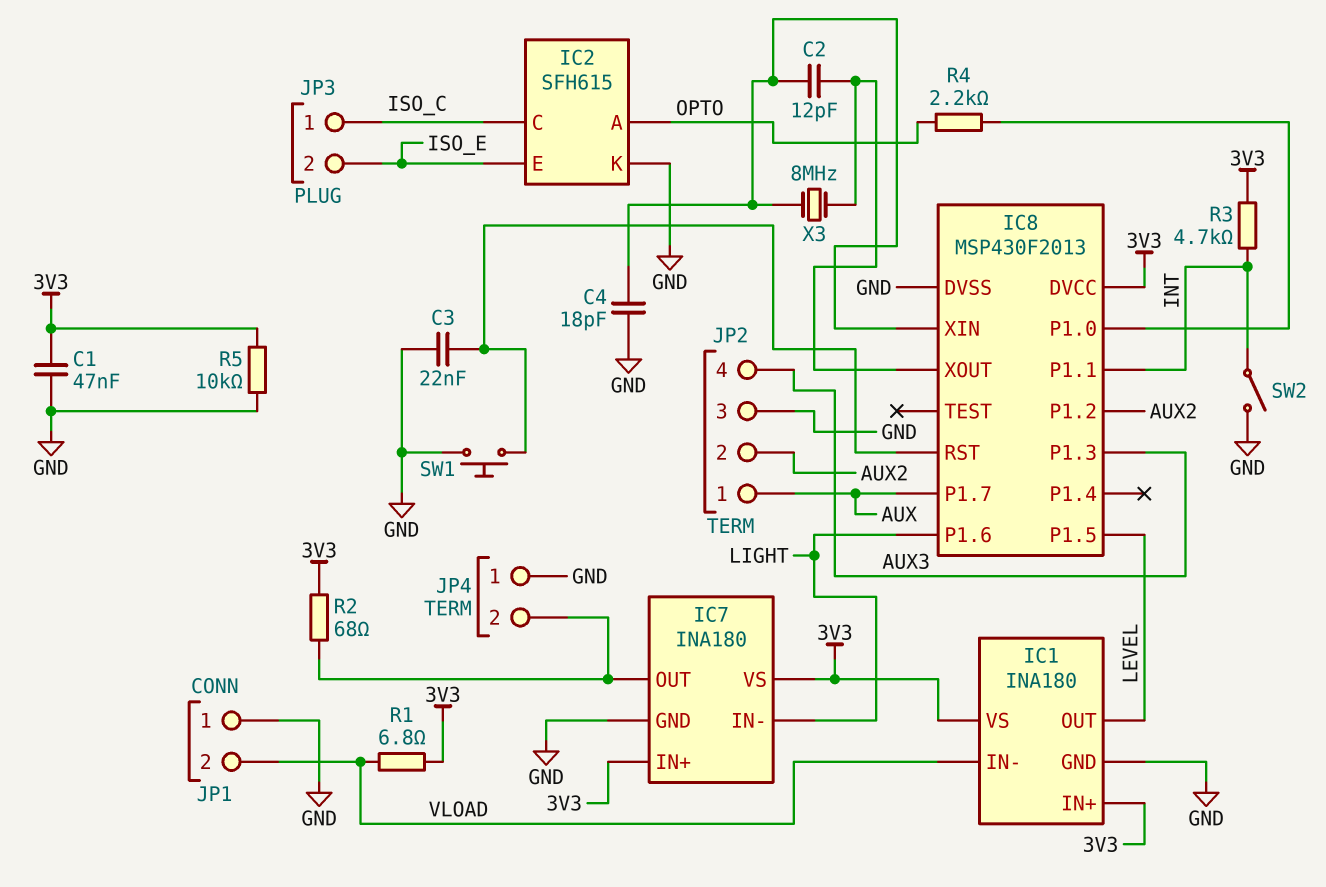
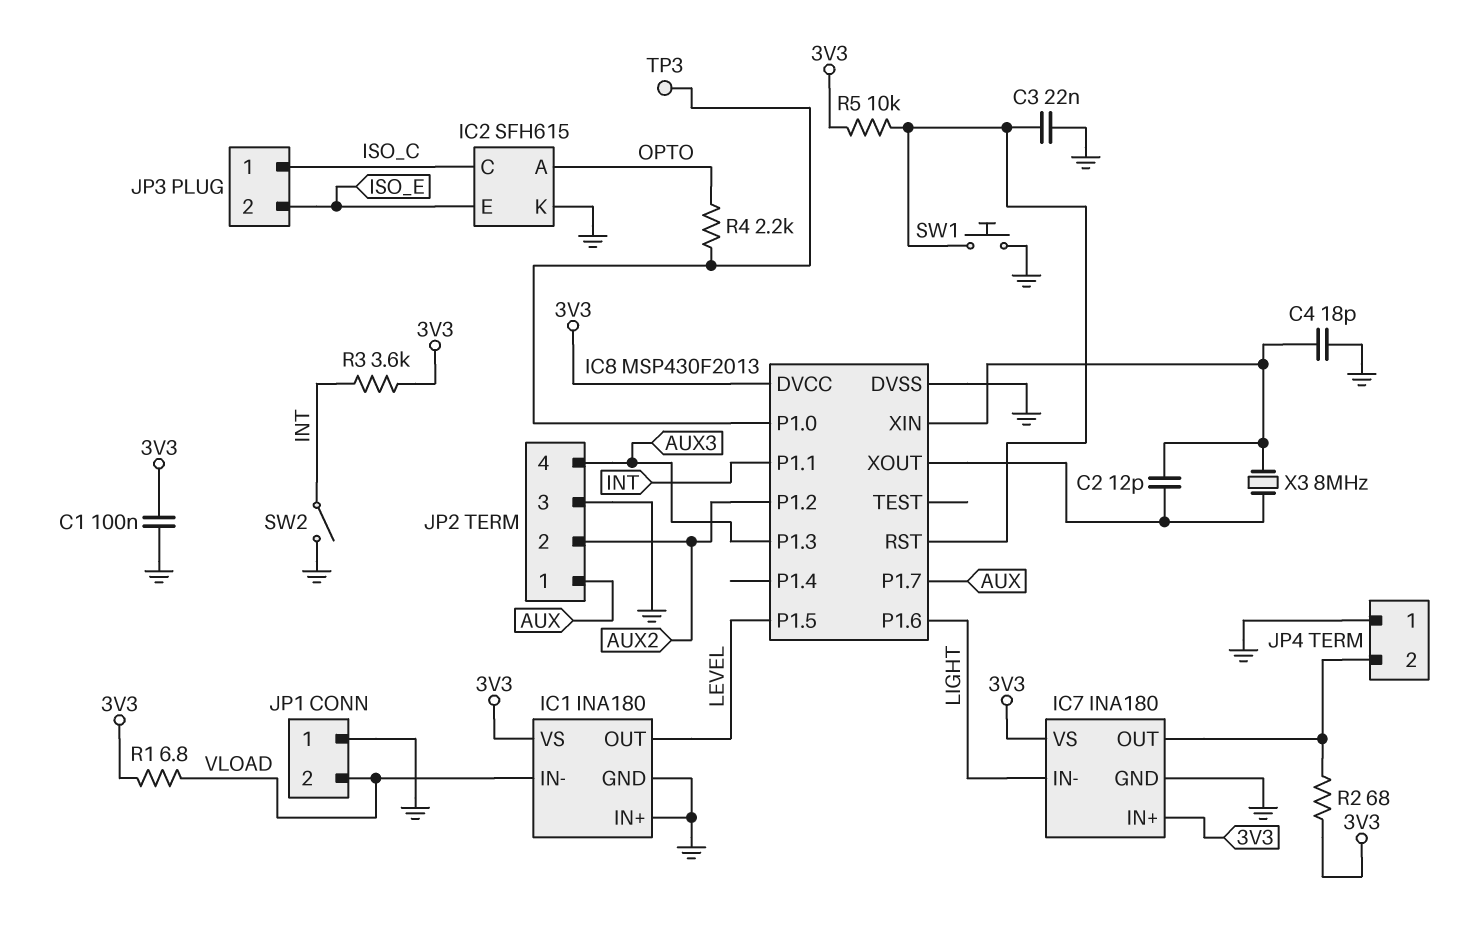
C1: 47nF (3V3, GND) -> 100nF (3V3, GND)
IC1 pin IN+: 3V3 -> GND
R3: 4.7k (3V3, INT) -> 3.6k (3V3, INT)
R5: 10k (3V3, GND) -> 10k (3V3, IC8/RST)
TP3: none -> test point (IC8/P1.0)

